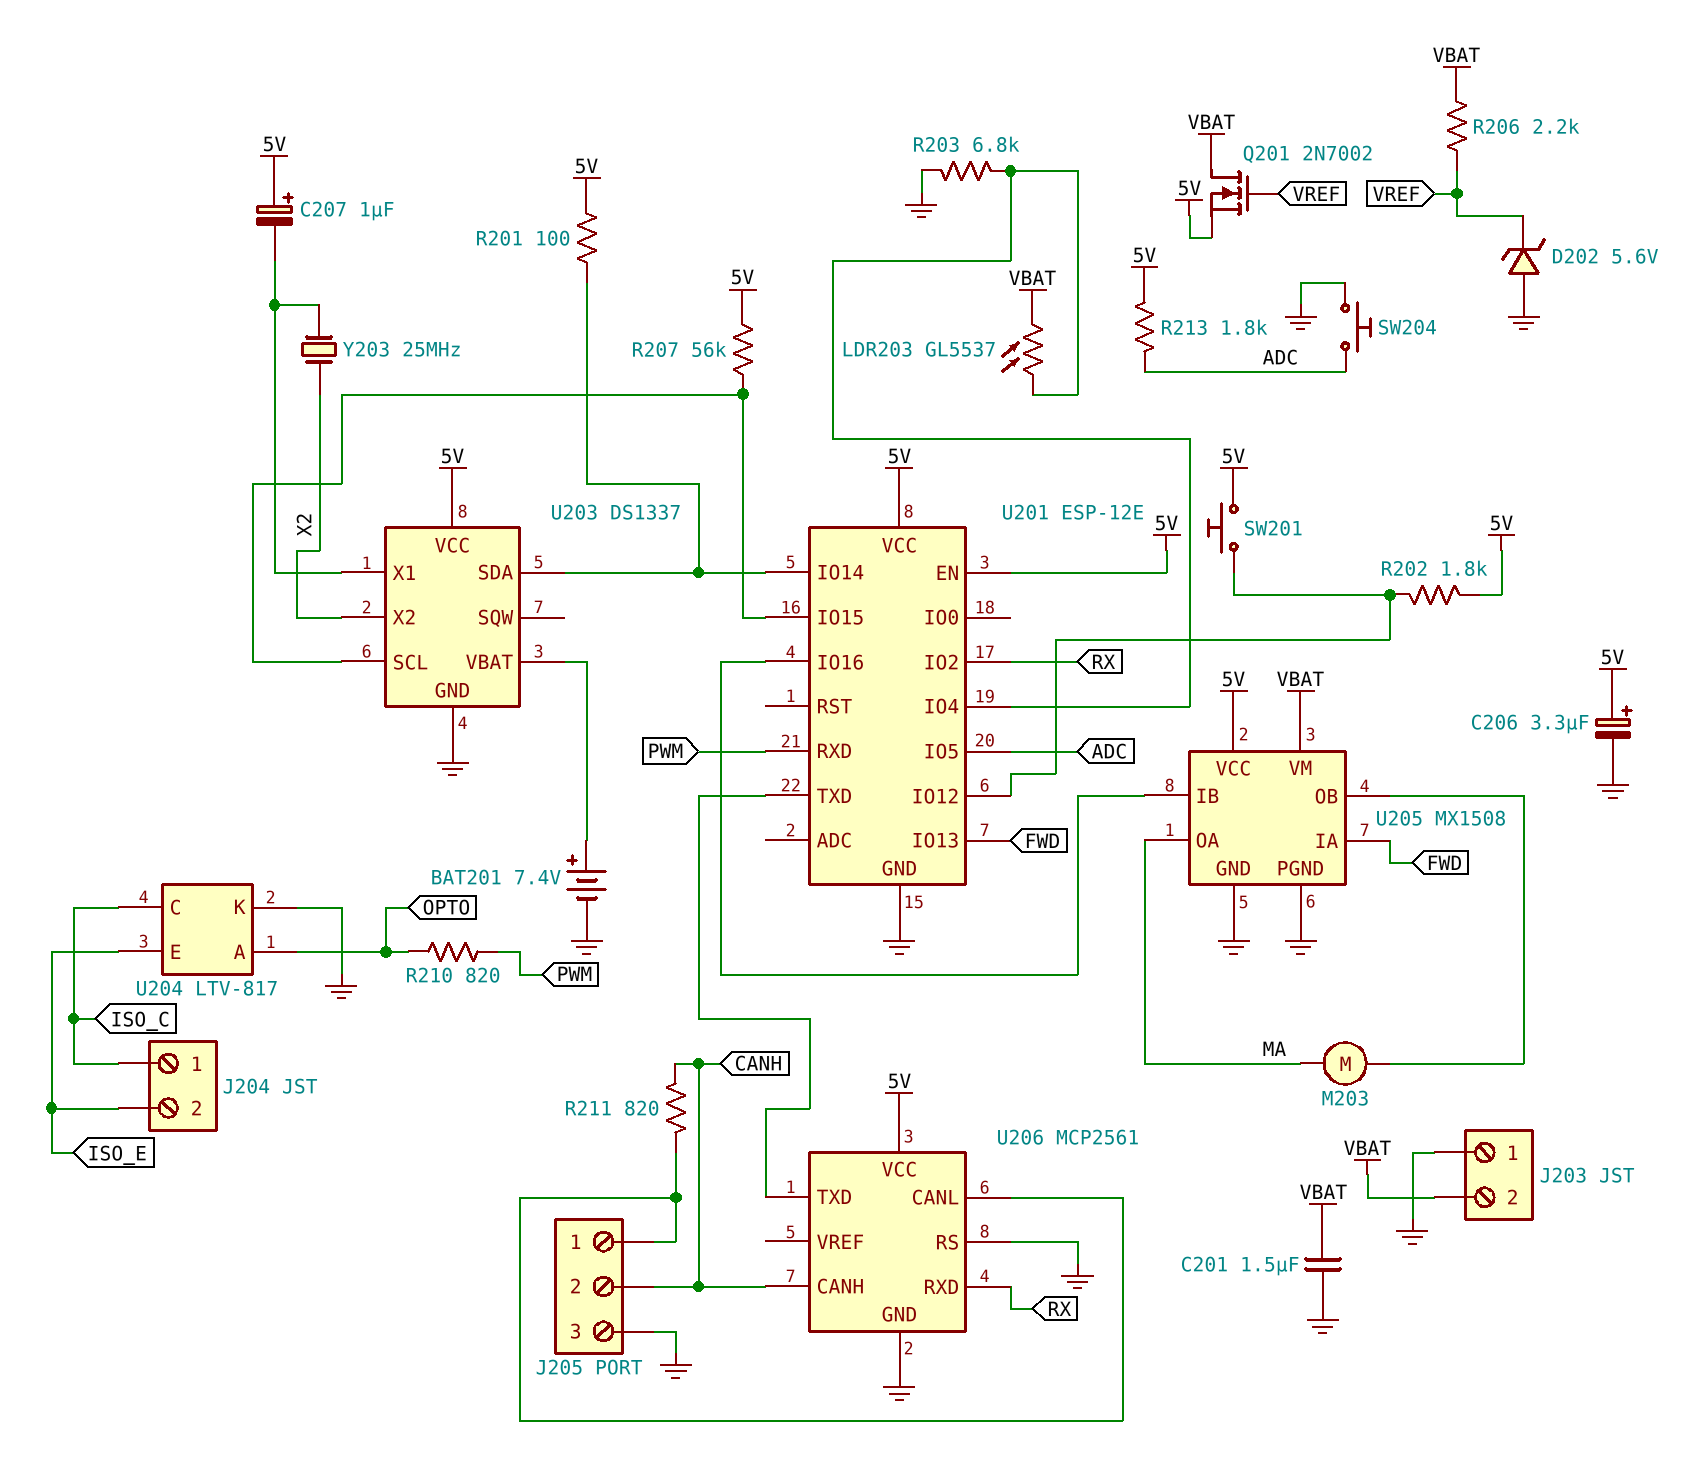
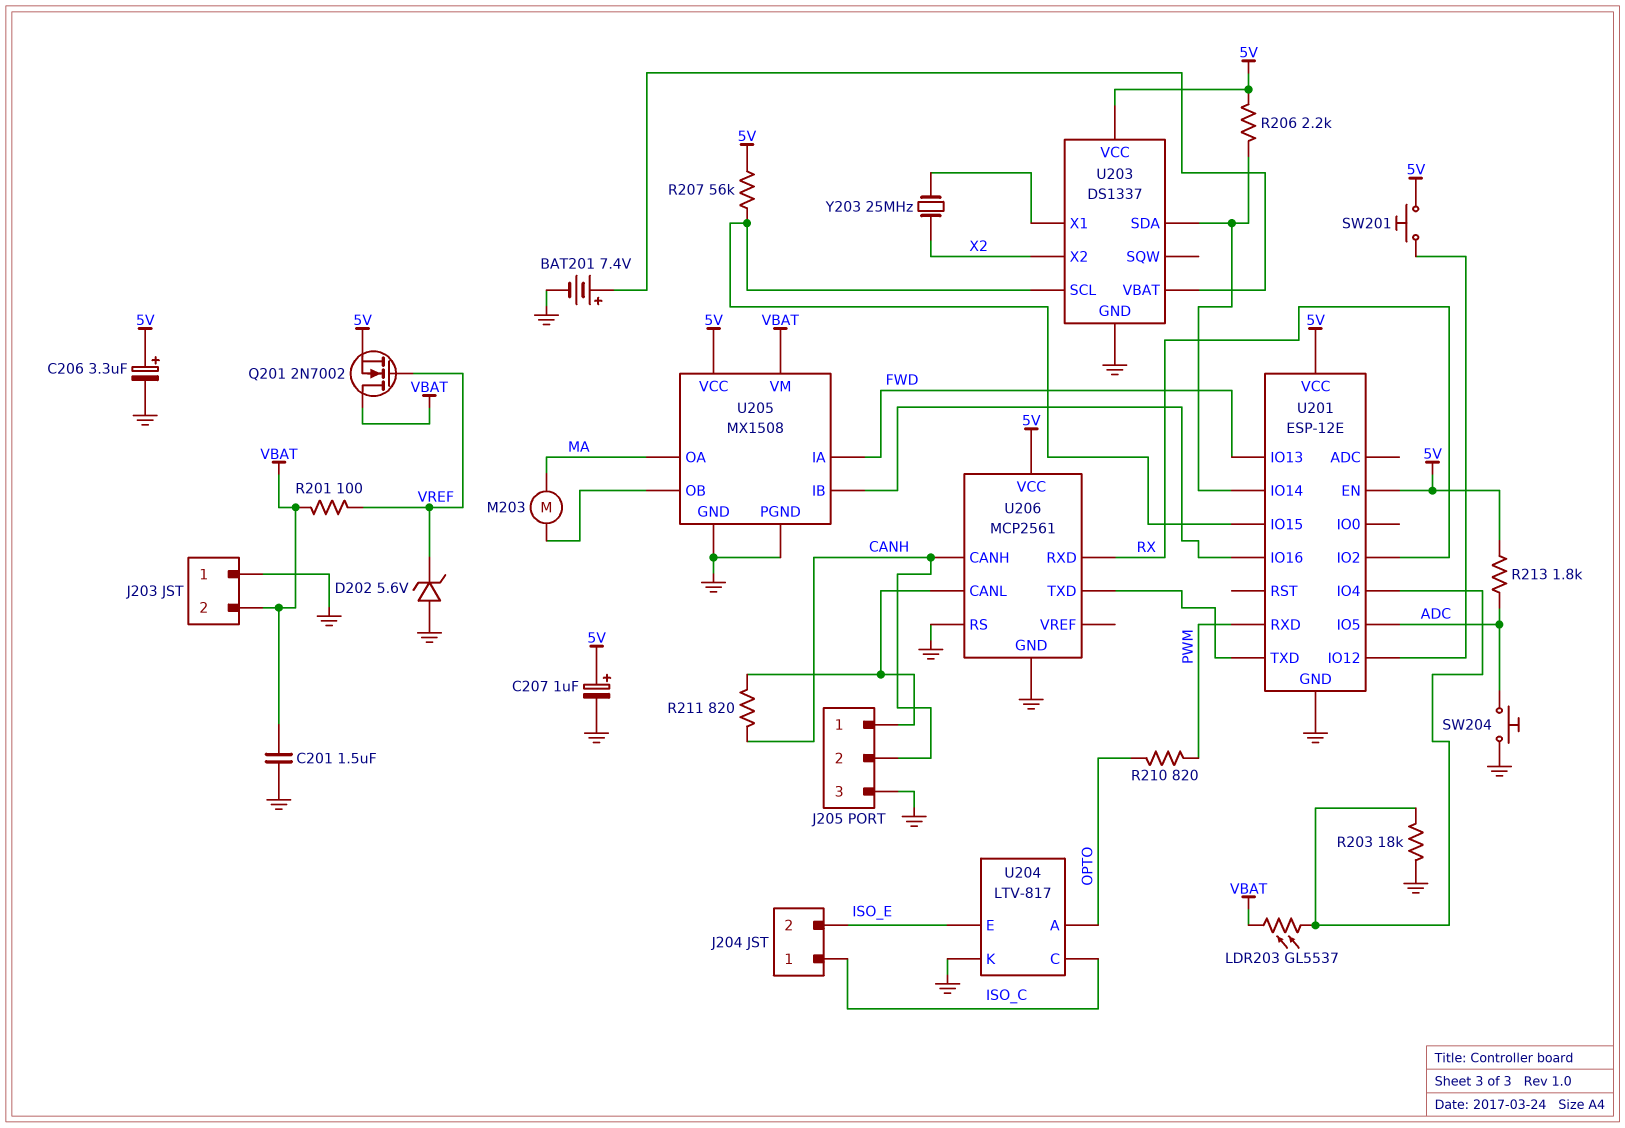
C207: 1uF (plus 5V, minus U203/X1) -> 1uF (plus 5V, minus GND)
R201: 100 (5V, U201/IO14) -> 100 (VBAT, VREF)
R202: 1.8k (5V, U201/IO12) -> none
R203: 6.8k (GND, U201/IO4) -> 18k (GND, U201/IO4)
R206: 2.2k (VBAT, VREF) -> 2.2k (5V, U201/IO14)

